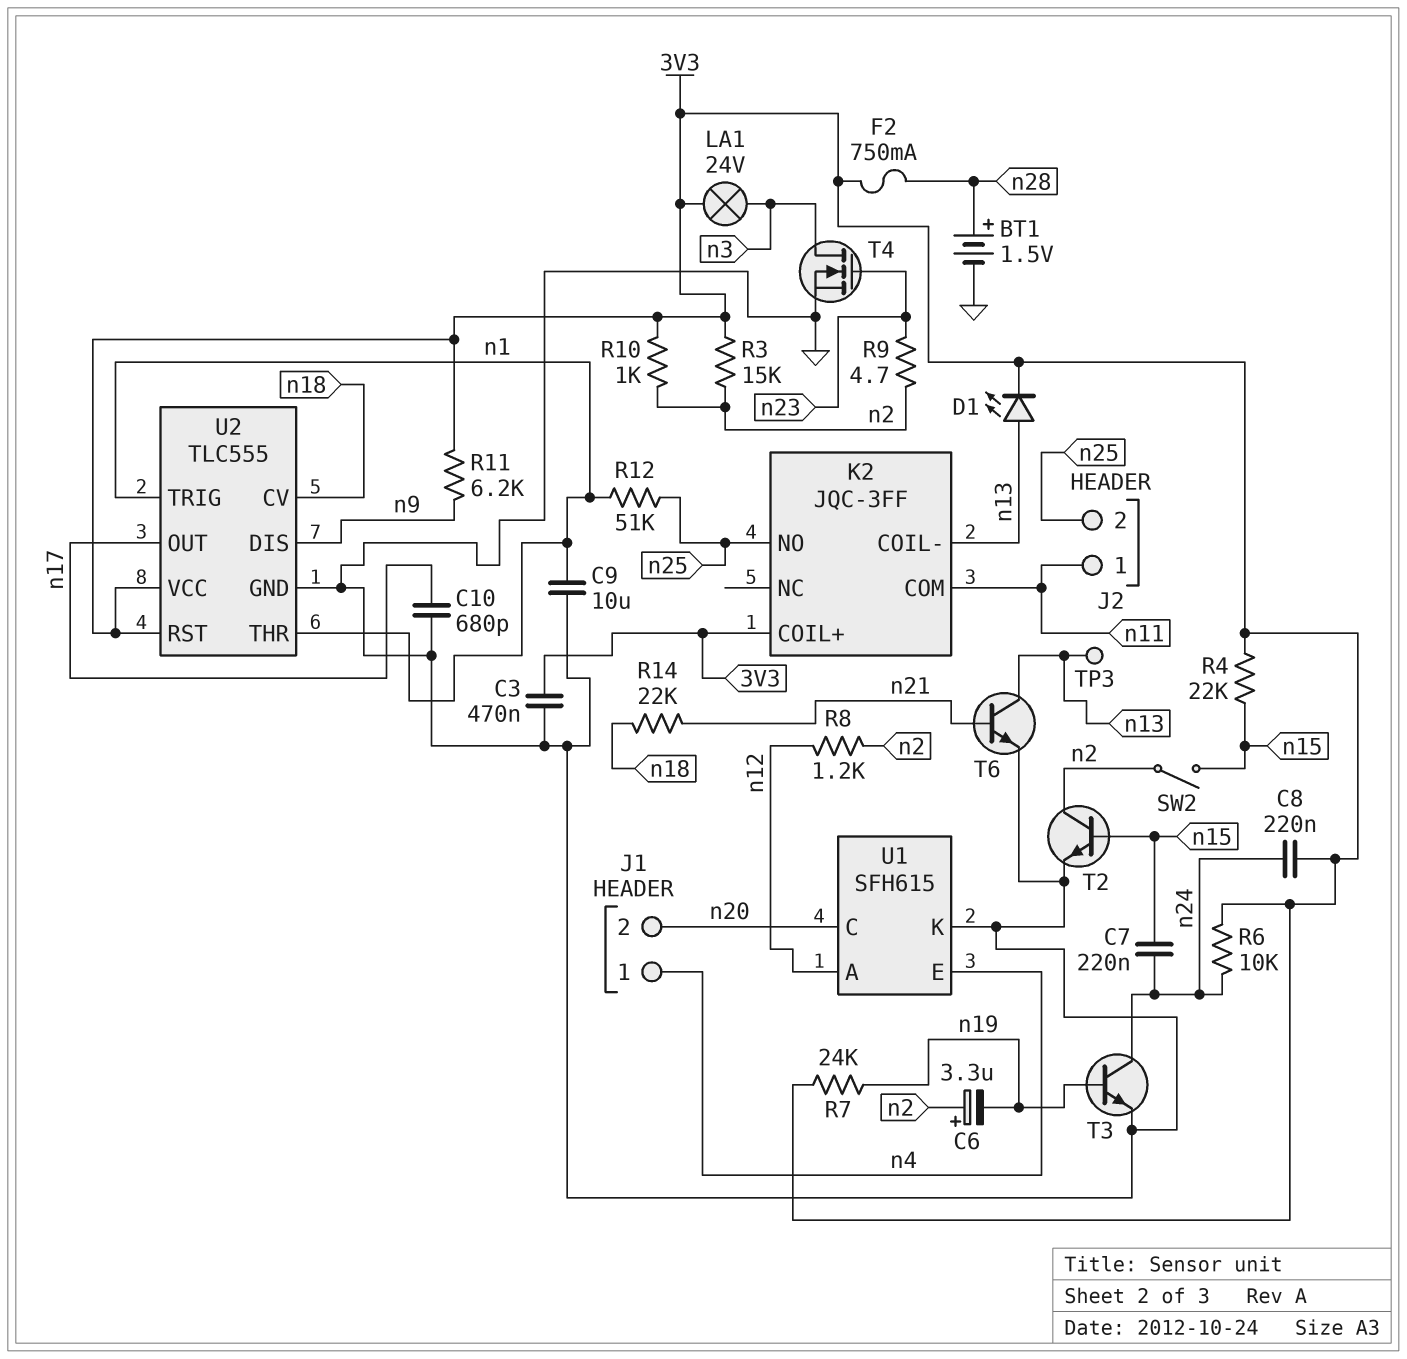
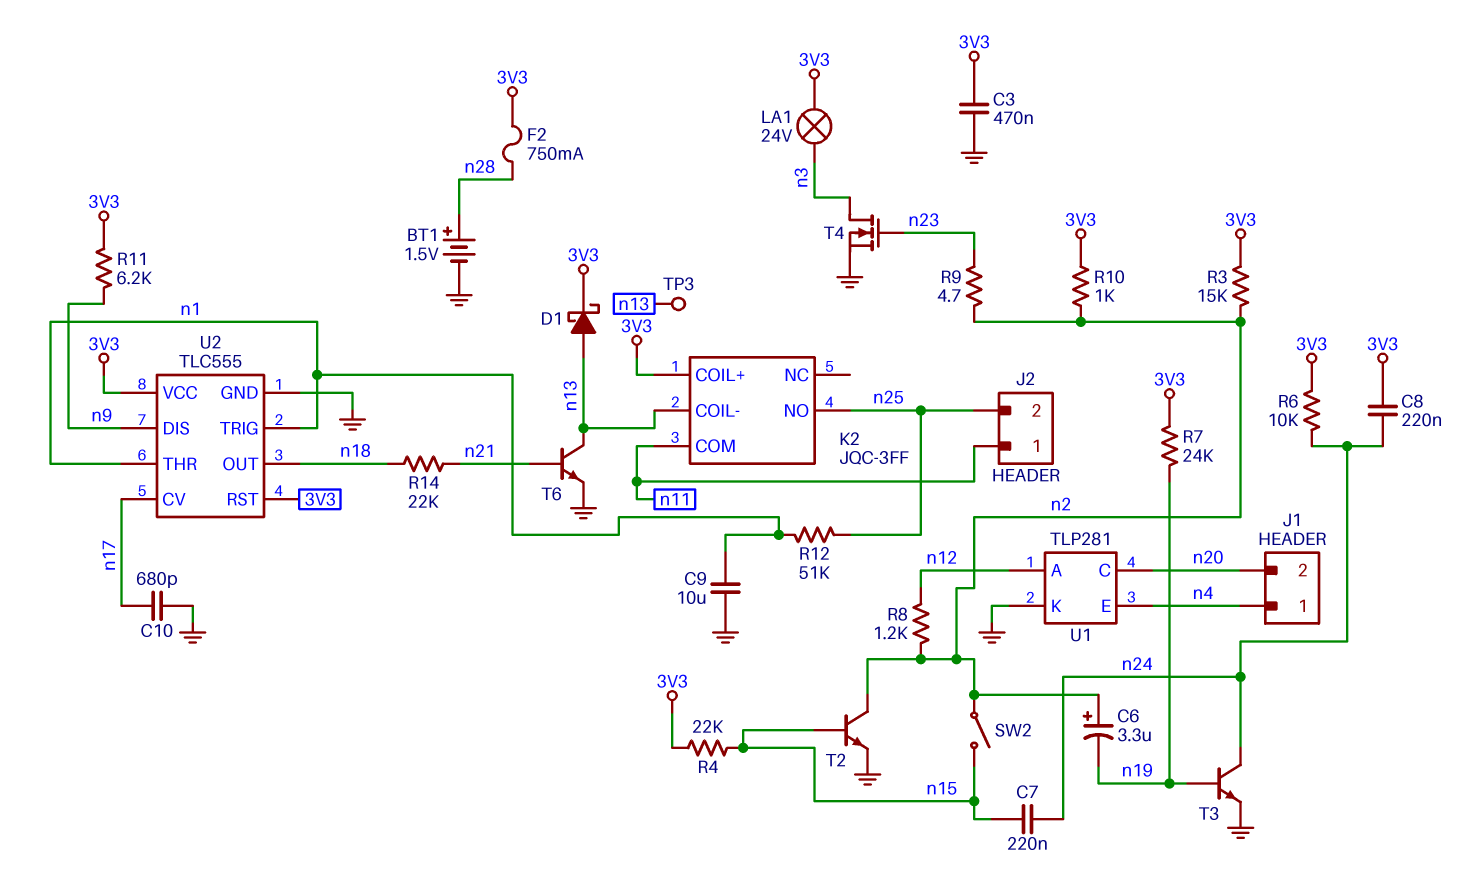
D1: LED (A n13, K 3V3) -> schottky (A n13, K 3V3)
U1: SFH615 -> TLP281
U2 pin CV: n18 -> n17
U2 pin OUT: n17 -> n18

